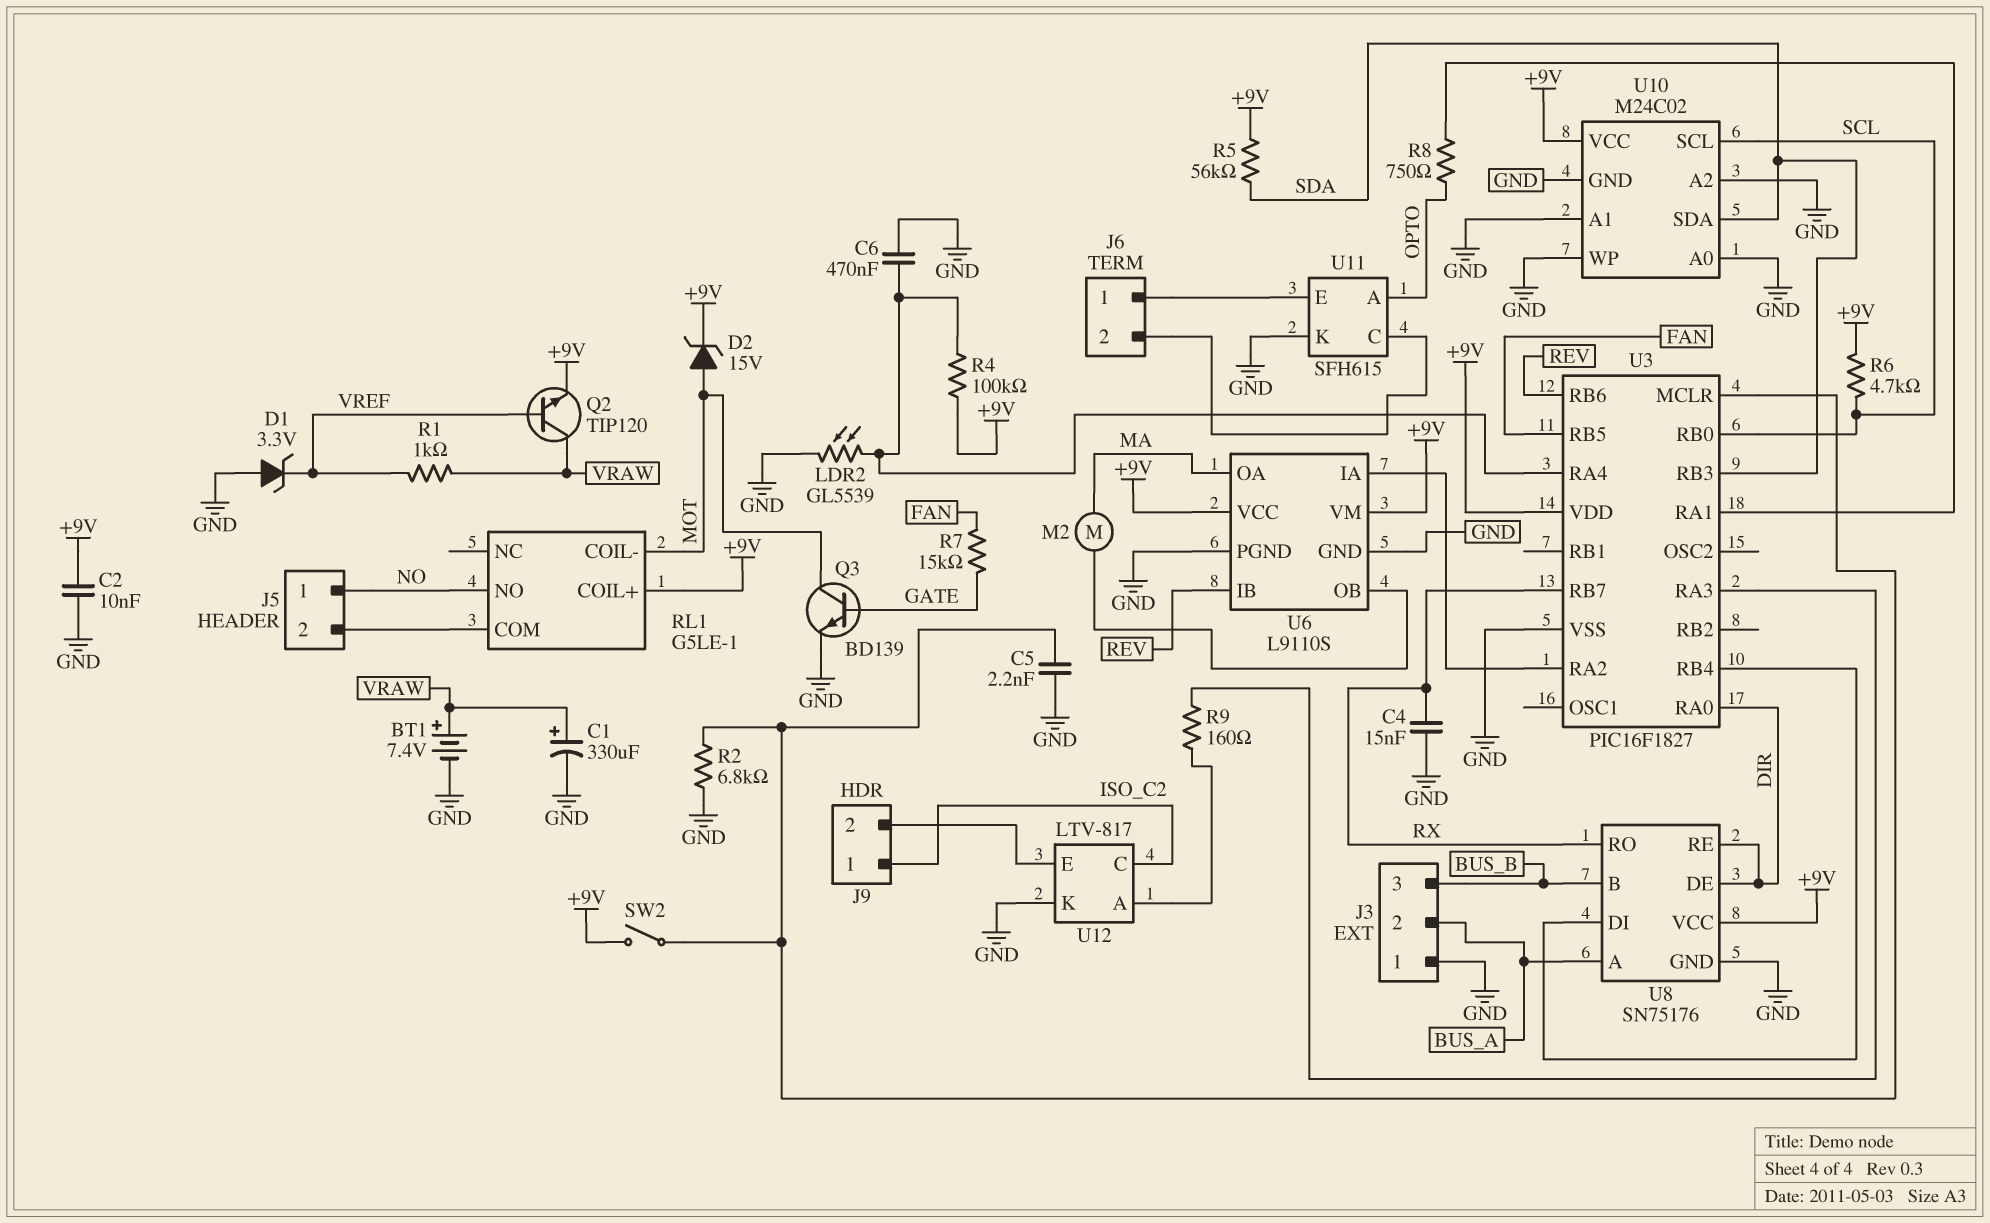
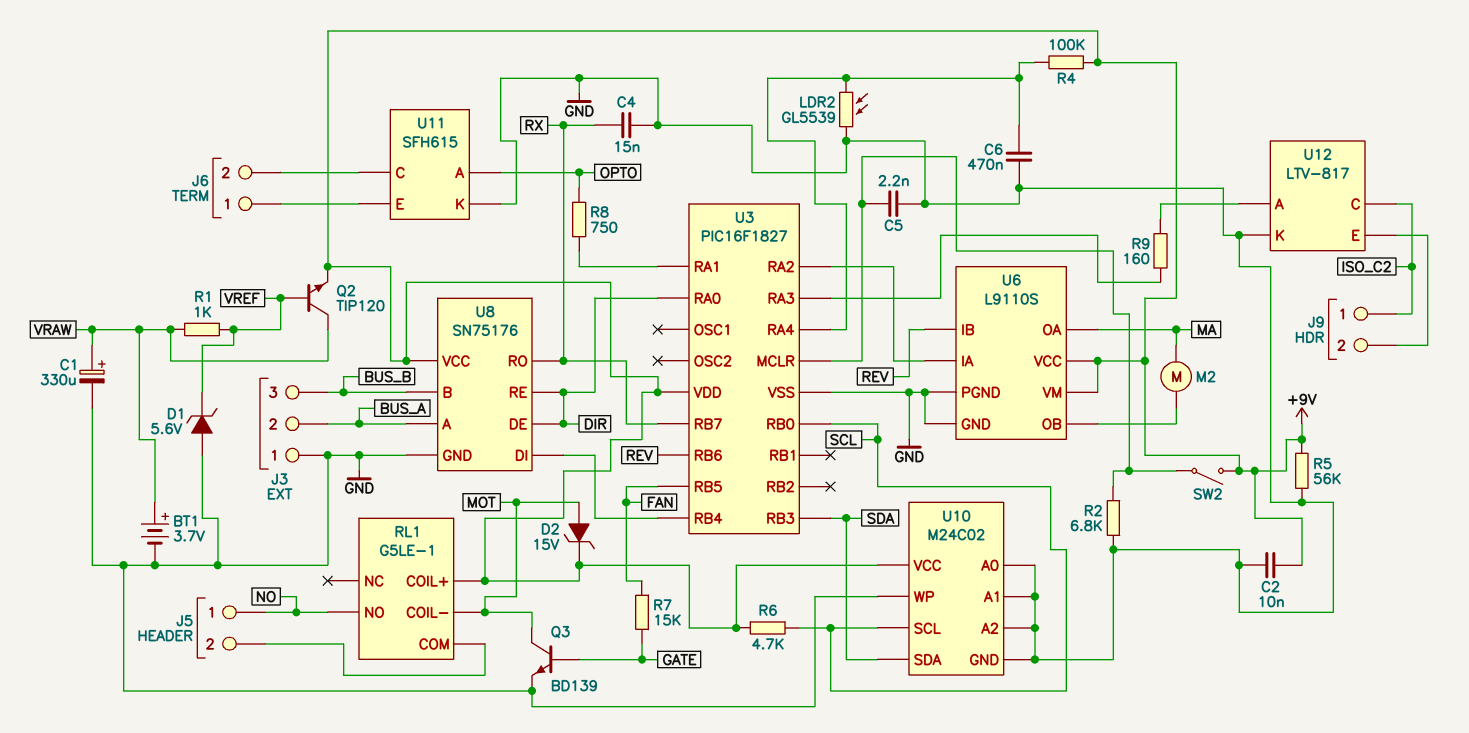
BT1: 7.4V (plus VRAW, minus GND) -> 3.7V (plus VRAW, minus GND)
D1: zener 3.3V (A GND, K VREF) -> zener 5.6V (A GND, K VREF)
R5: 56k (+9V, SDA) -> 56k (+9V, GND)

